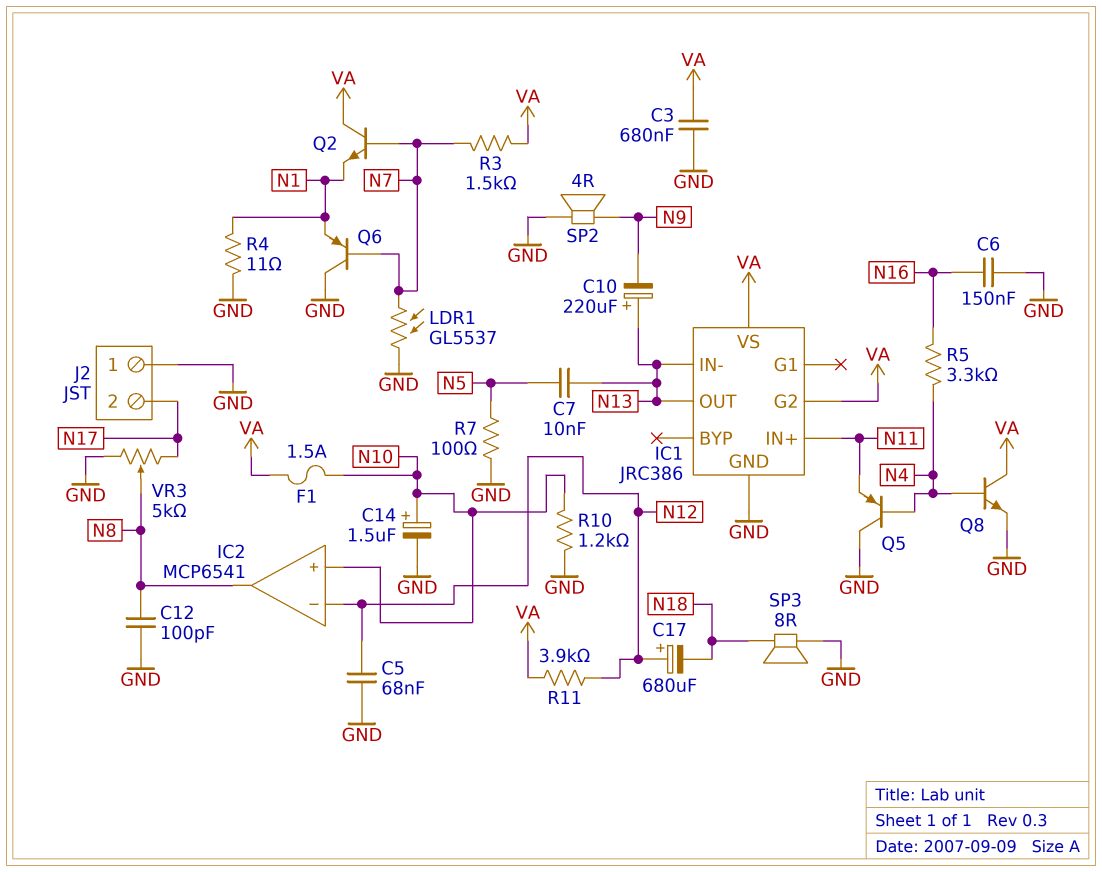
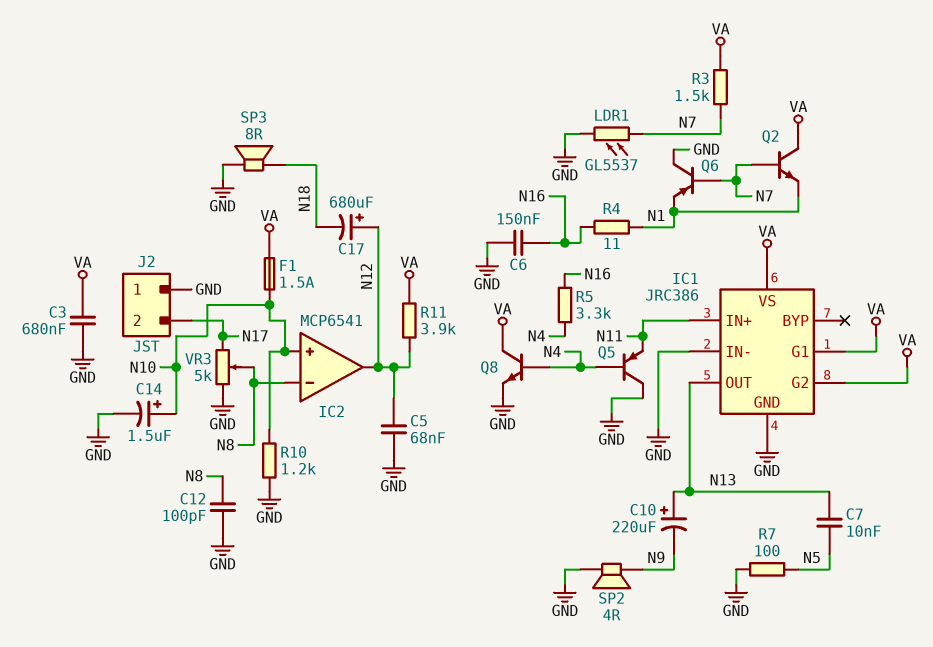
IC1 pin G1: none -> VA
IC1 pin IN-: N13 -> GND
IC2 pin in-: N12 -> N8
IC2 pin out: N8 -> N12
R4: 11 (GND, N1) -> 11 (N1, N16)

